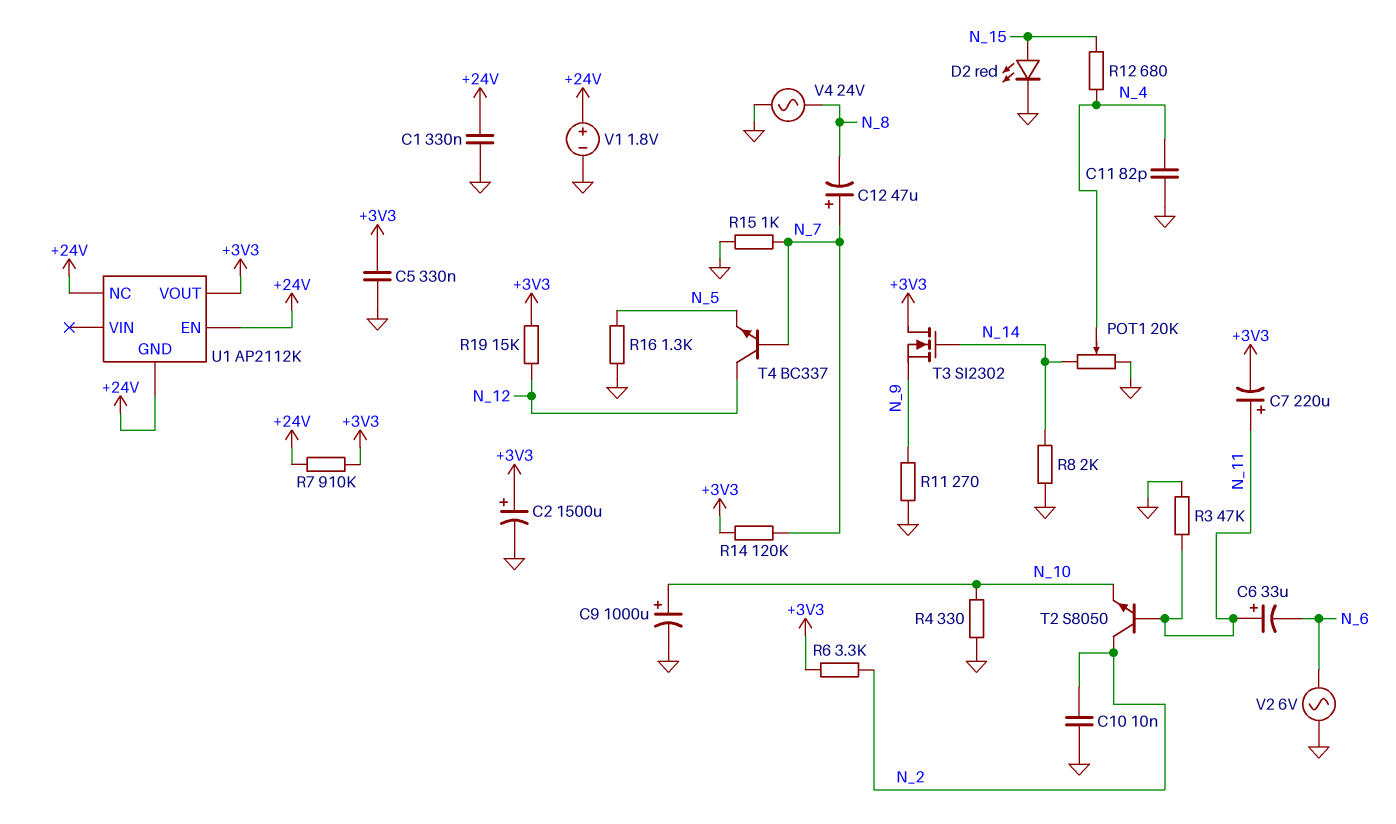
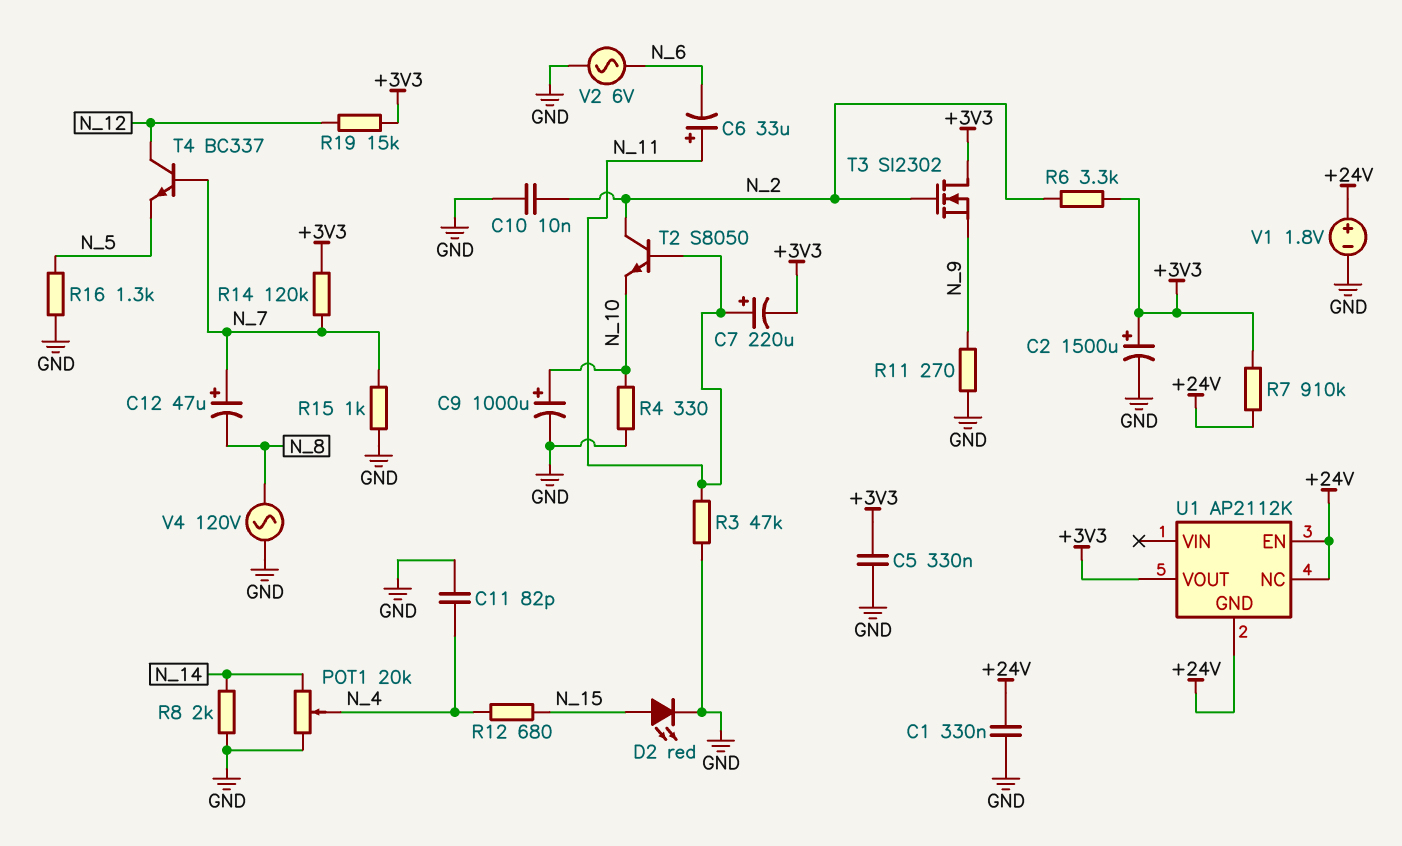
T3: NMOS SI2302 (G N_14, D +3V3, S N_9) -> NMOS SI2302 (G N_2, D +3V3, S N_9)
V4: AC 24V (GND, N_8) -> AC 120V (GND, N_8)

